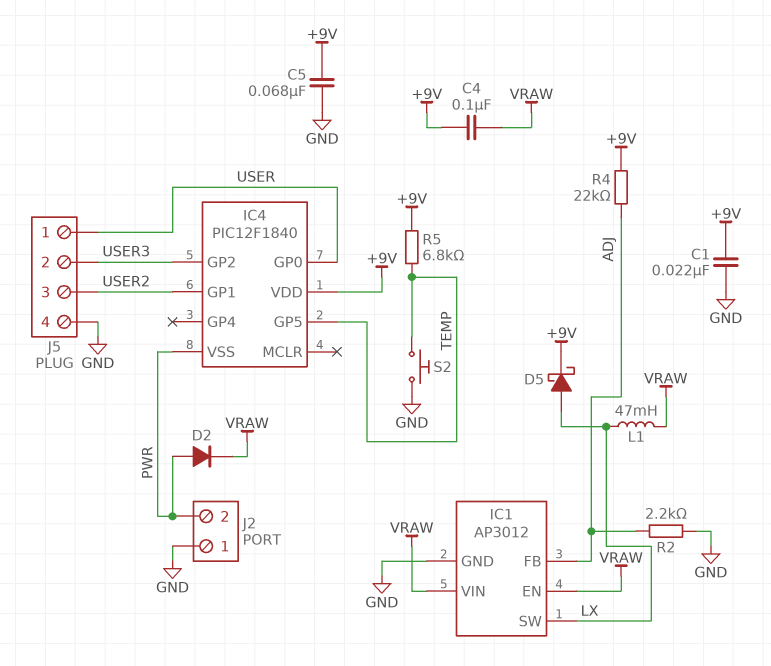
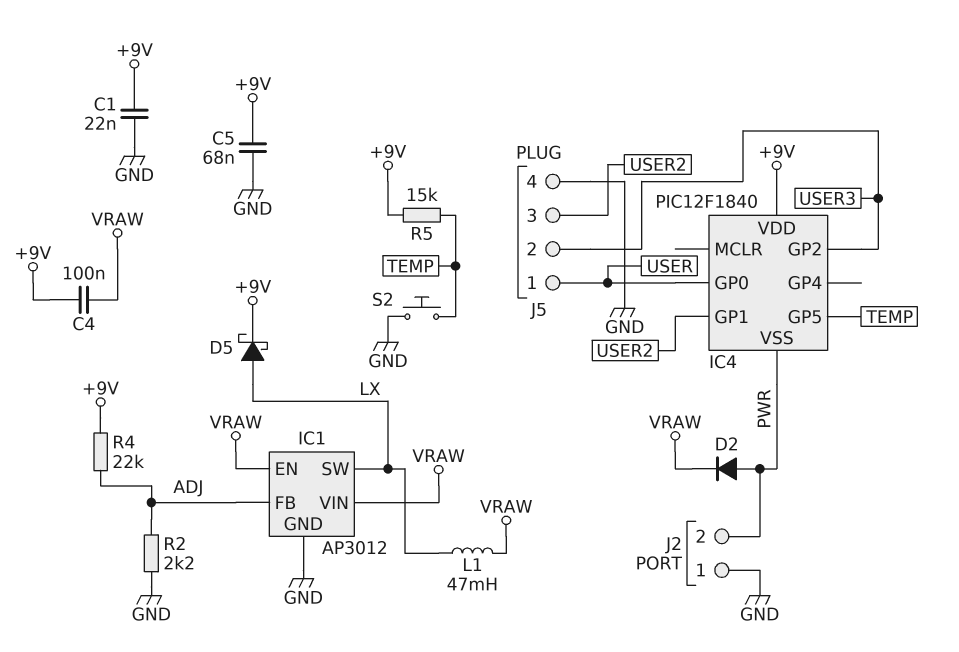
R5: 6.8k (+9V, TEMP) -> 15k (+9V, TEMP)

